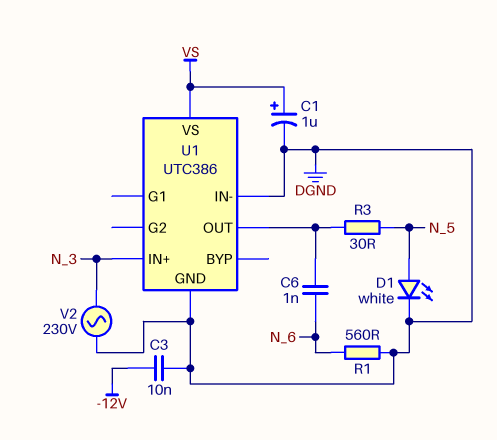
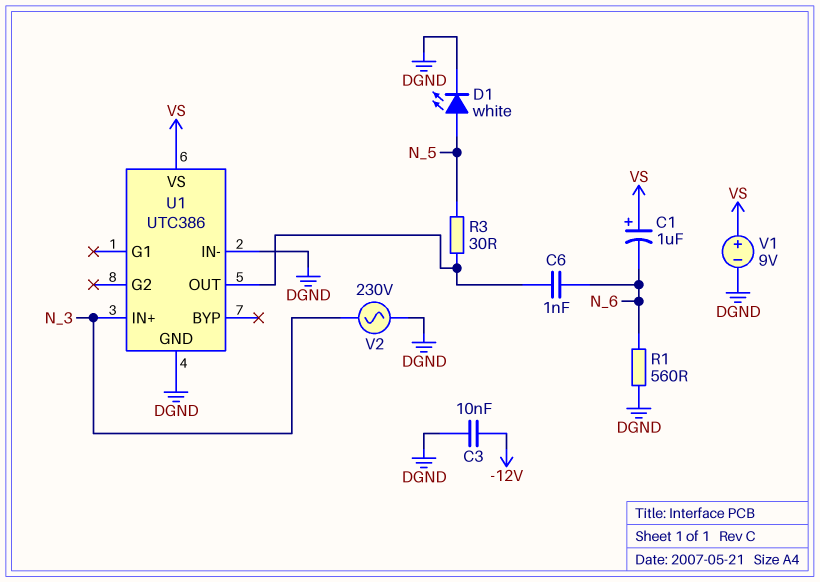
C1: 1uF (plus VS, minus DGND) -> 1uF (plus VS, minus N_6)
V1: none -> 9V (plus VS, minus DGND)

